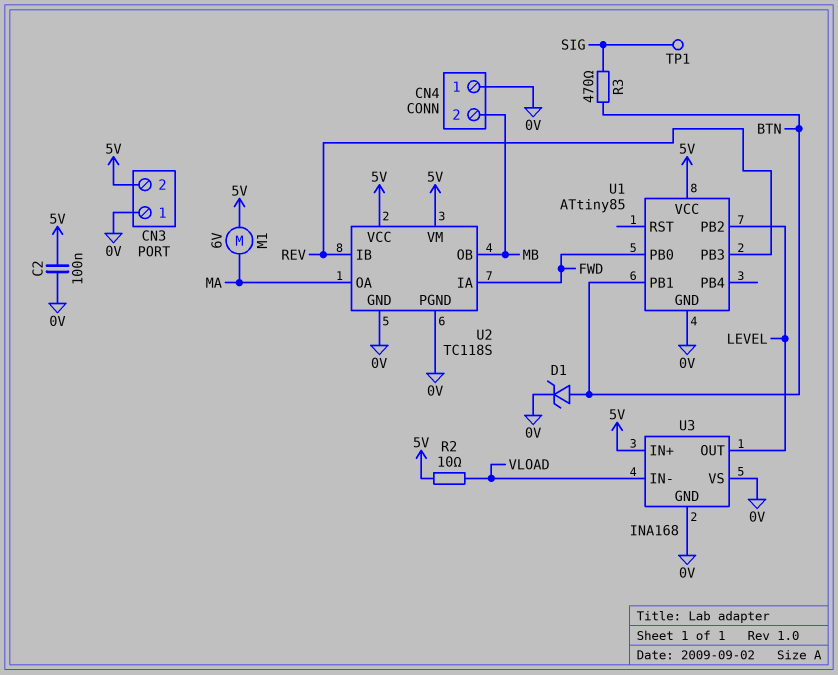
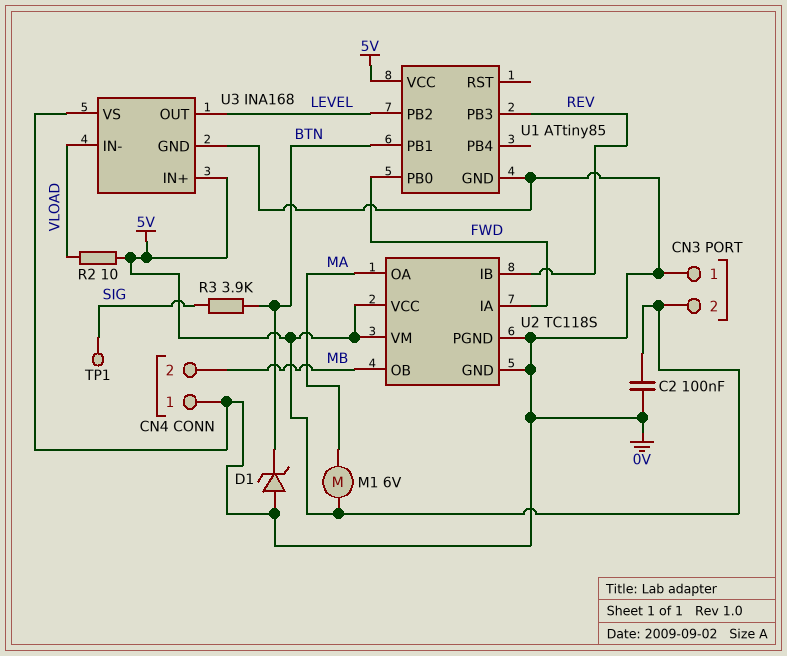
D1: zener (A BTN, K 0V) -> zener (A 0V, K BTN)
R3: 470 (BTN, SIG) -> 3.9k (BTN, SIG)

